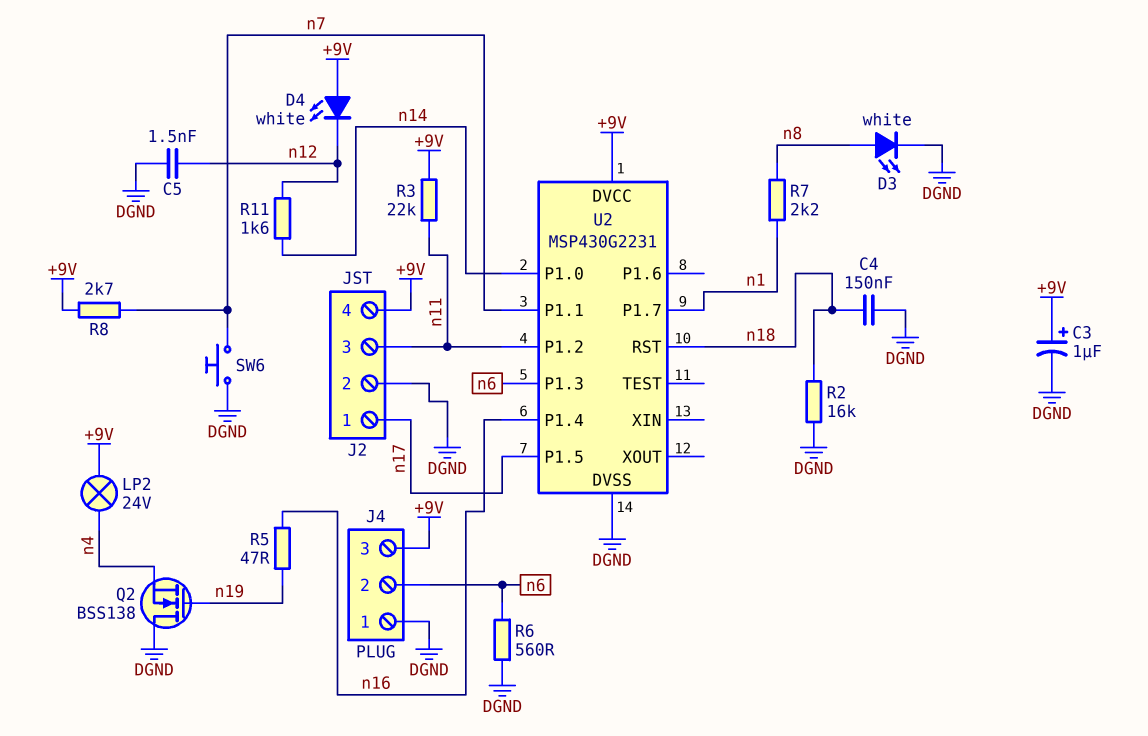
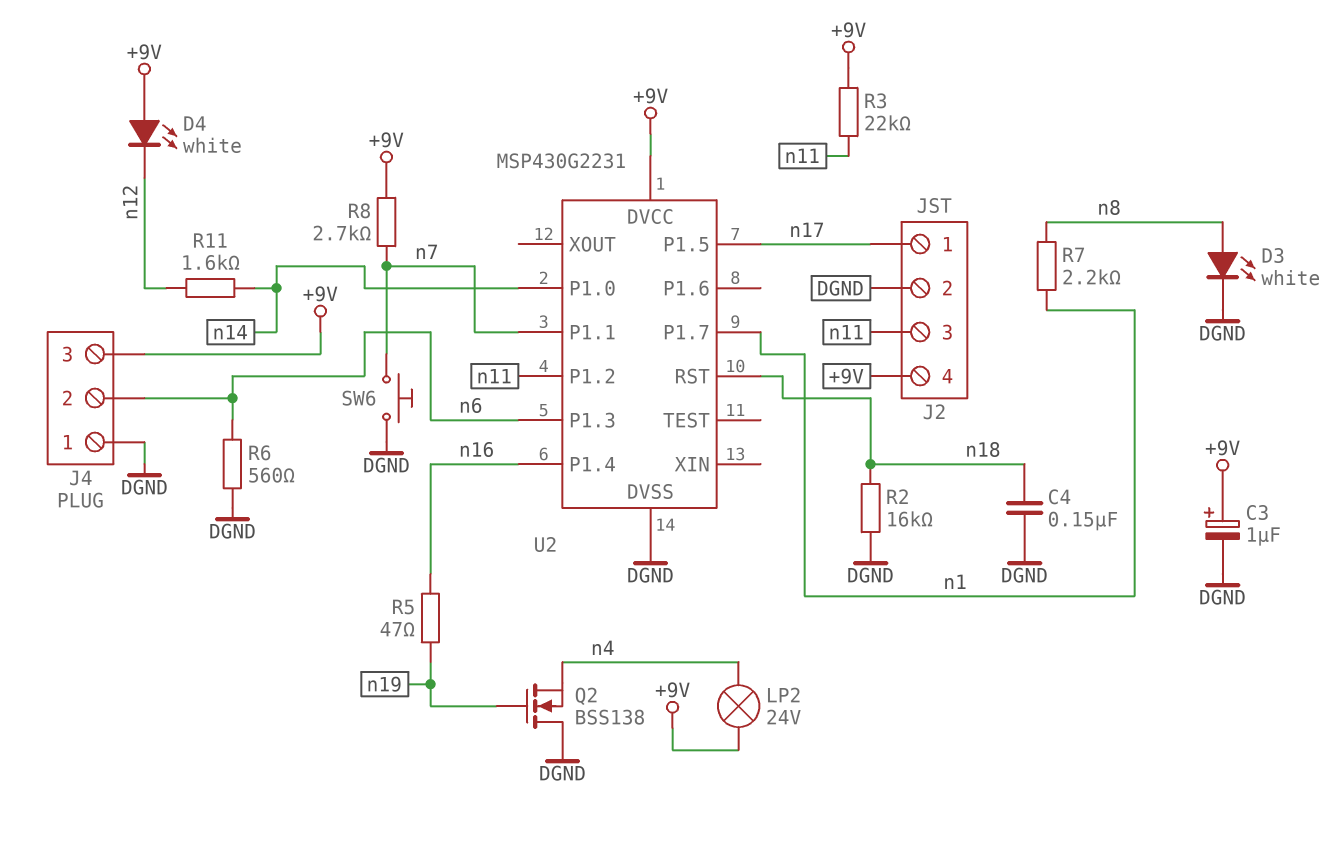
C5: 1.5nF (DGND, n12) -> none

